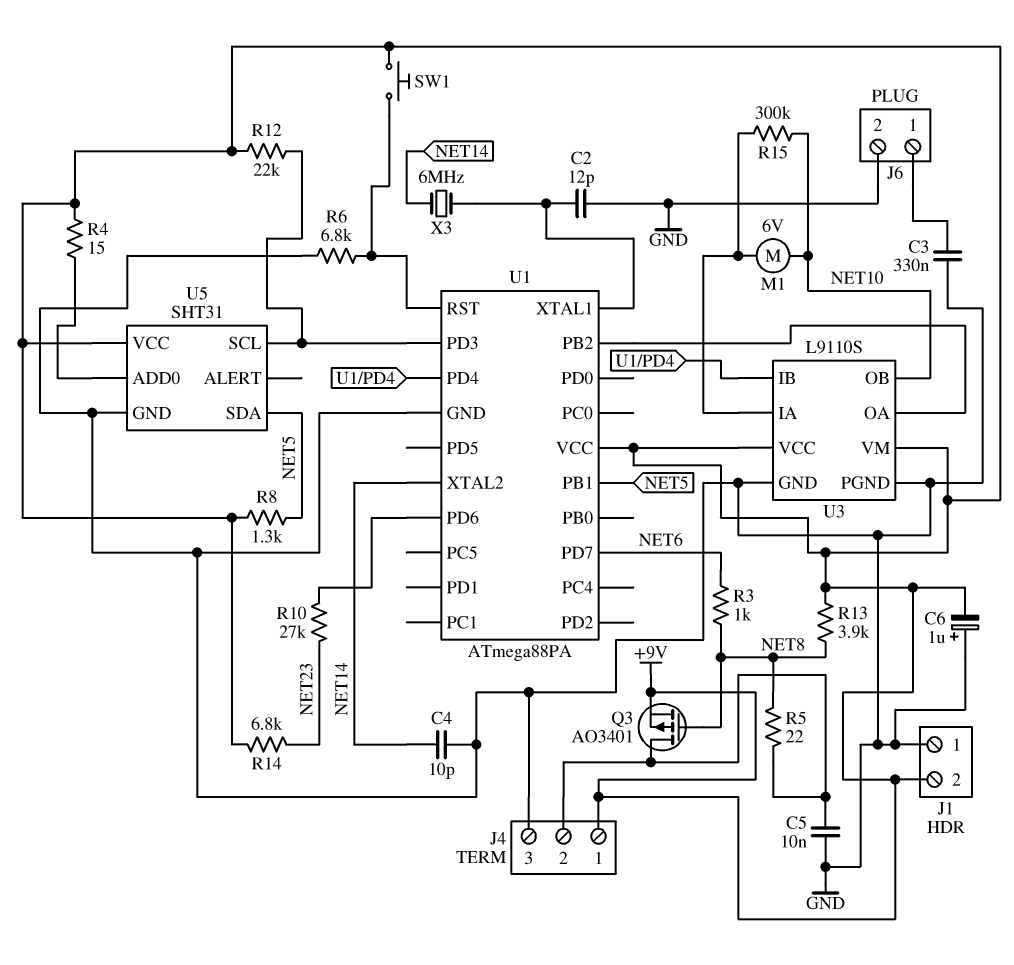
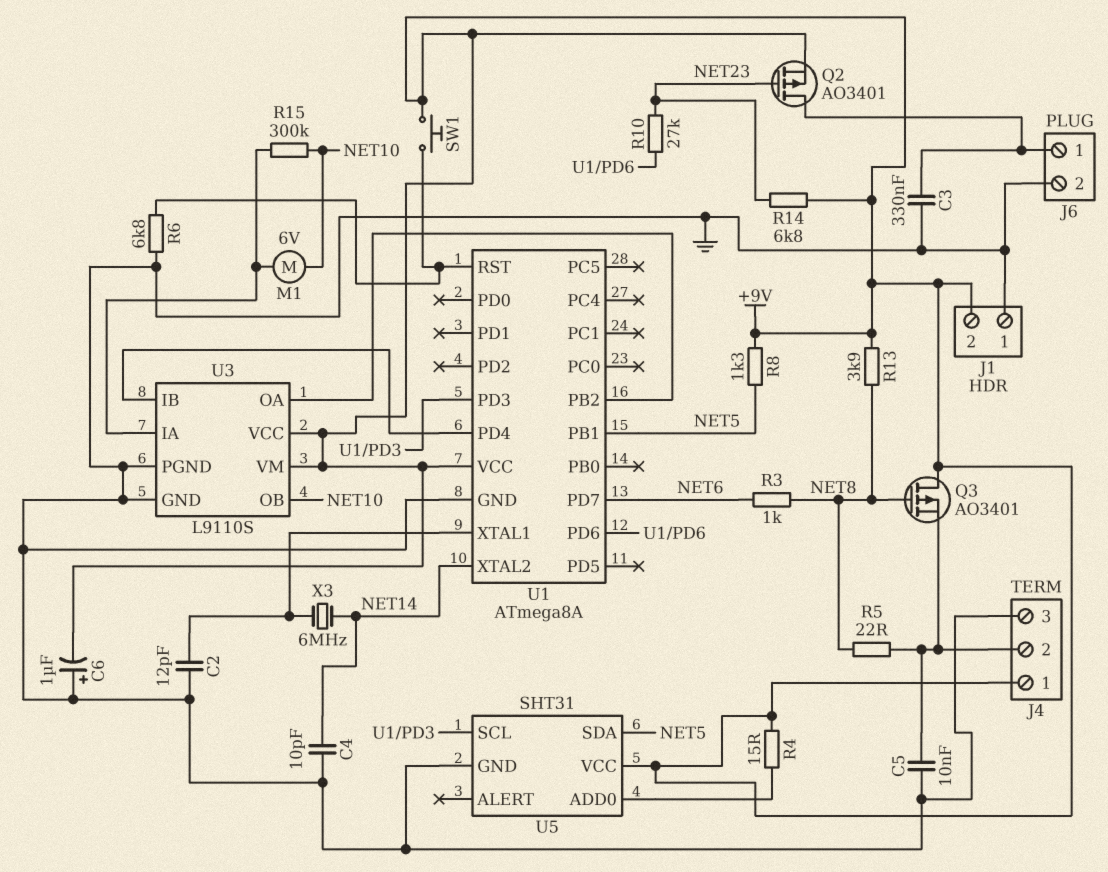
Q2: none -> PMOS AO3401 (G NET23, D J6/1, S +9V)
Q3: PMOS AO3401 (G NET8, D J4/2, S +9V) -> PMOS AO3401 (G NET8, D +9V, S J4/2)
R12: 22k (+9V, U1/PD3) -> none
U1: ATmega88PA -> ATmega8A

